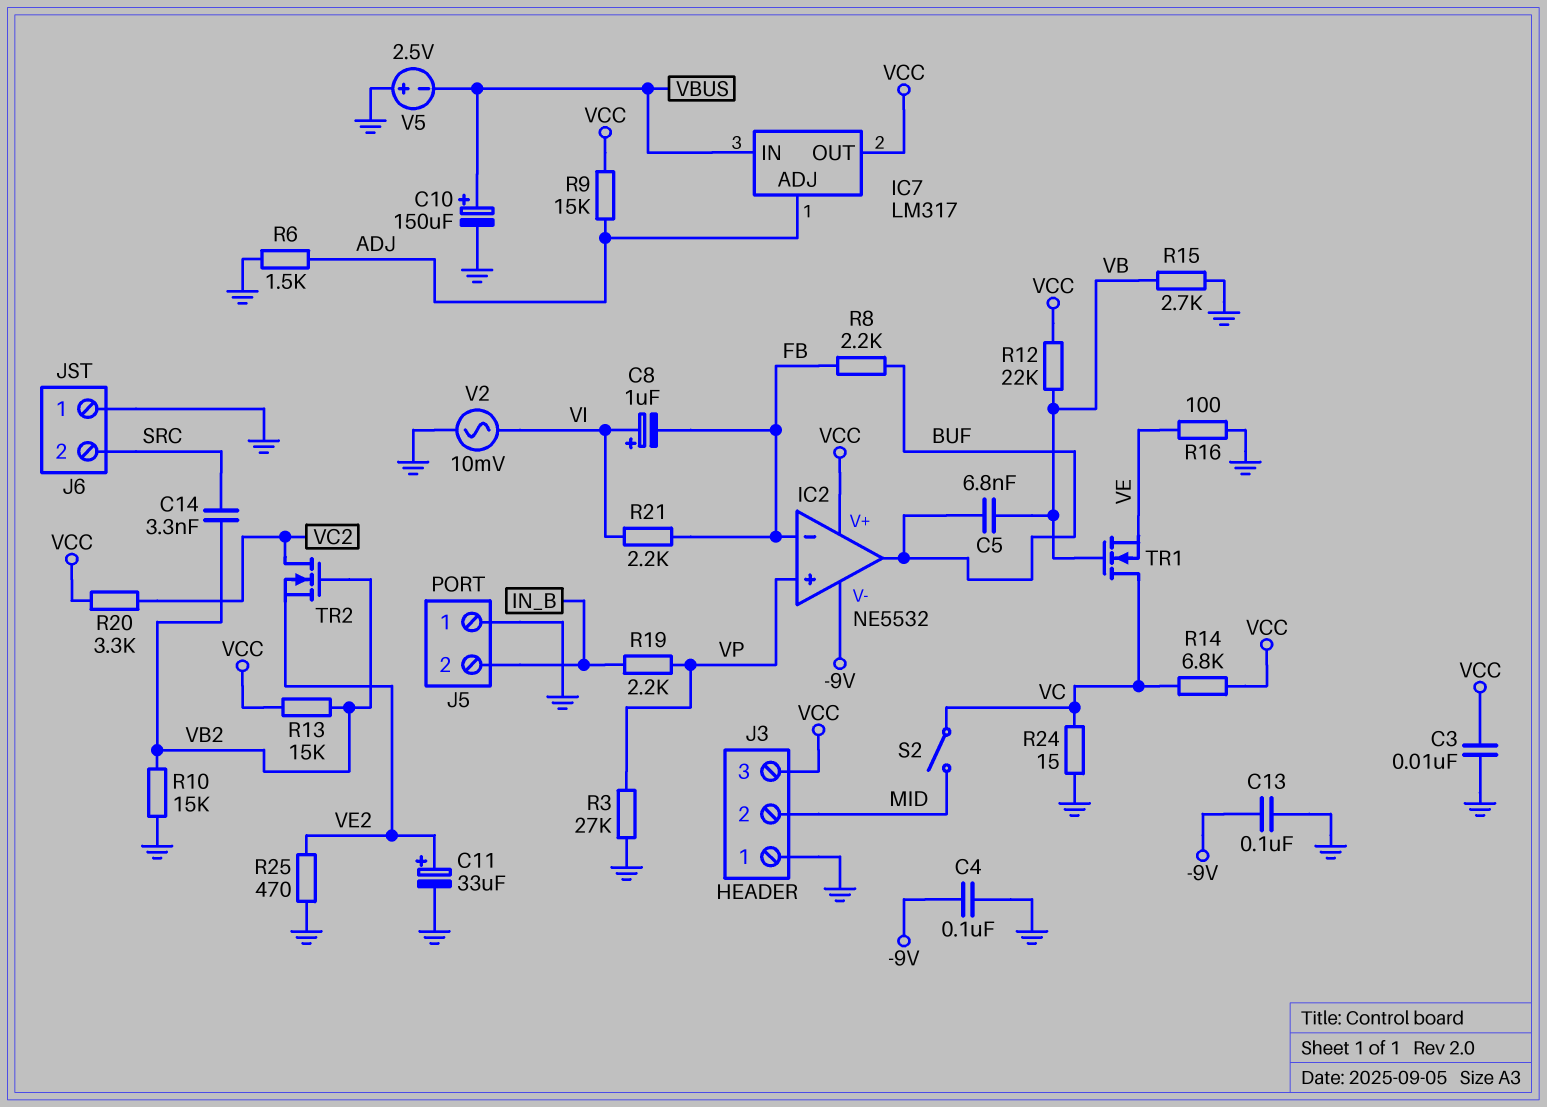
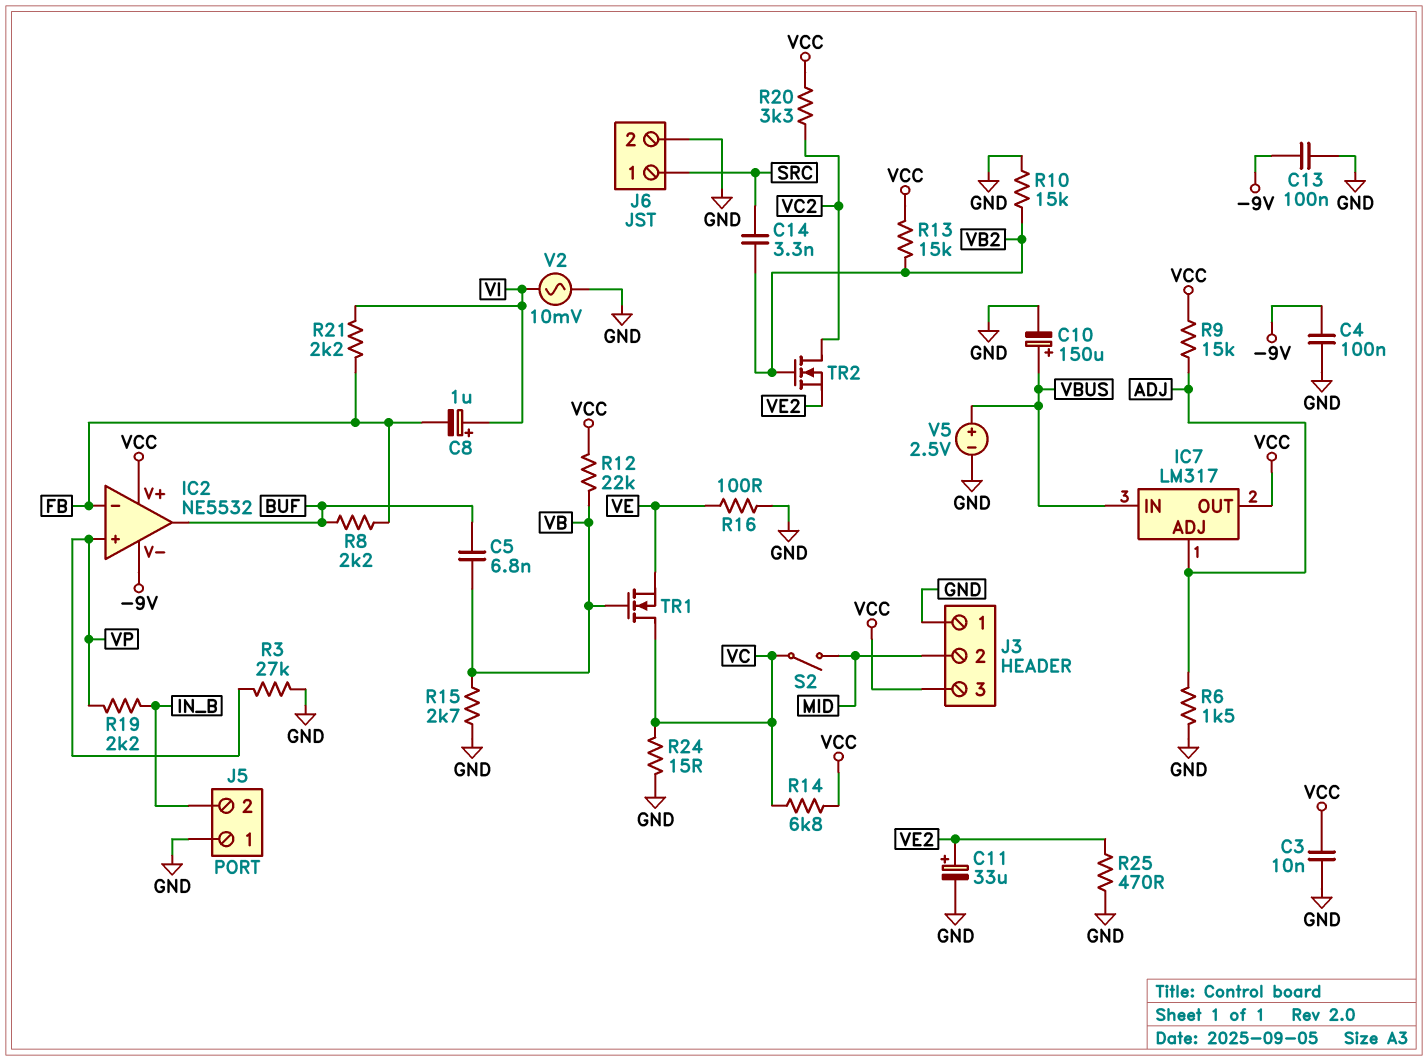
J6 pin 1: GND -> SRC
J6 pin 2: SRC -> GND
V5: 2.5V (plus GND, minus VBUS) -> 2.5V (plus VBUS, minus GND)

